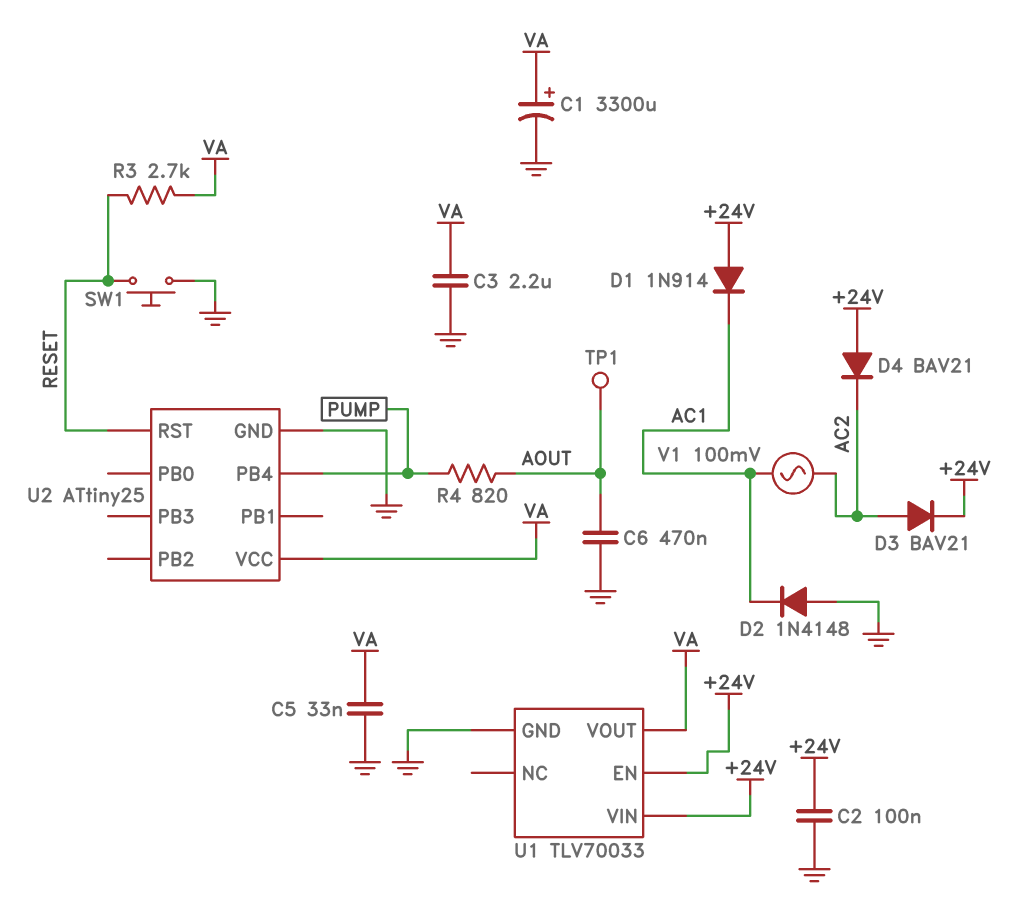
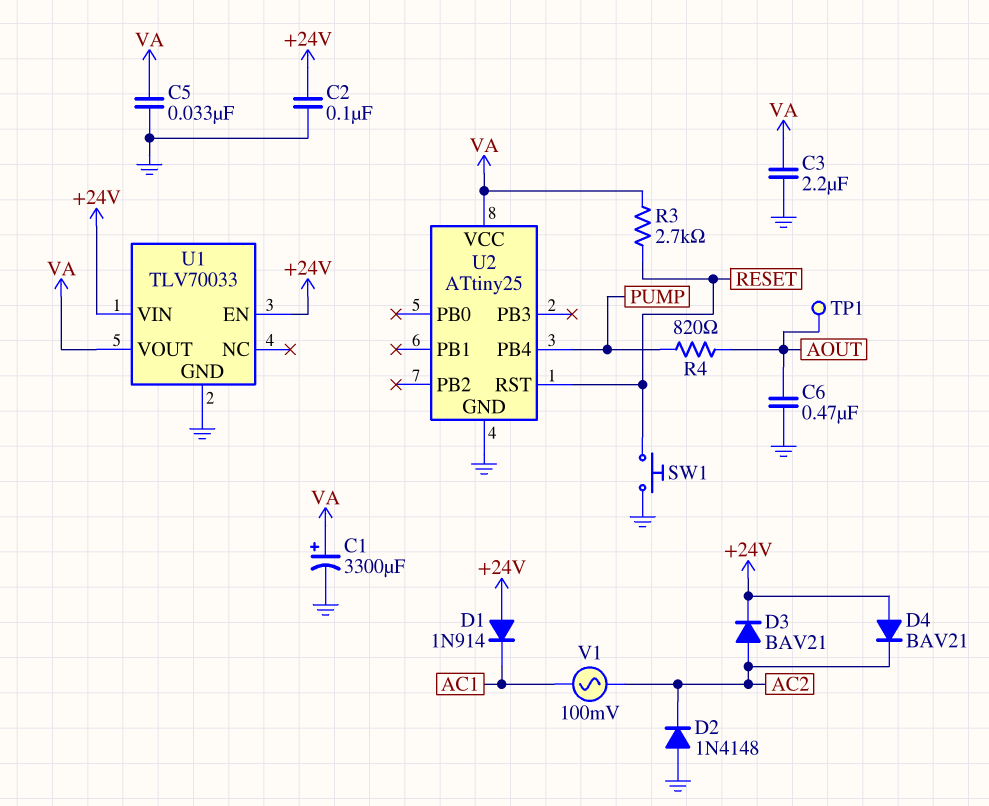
D2: diode 1N4148 (A GND, K AC1) -> diode 1N4148 (A GND, K AC2)

